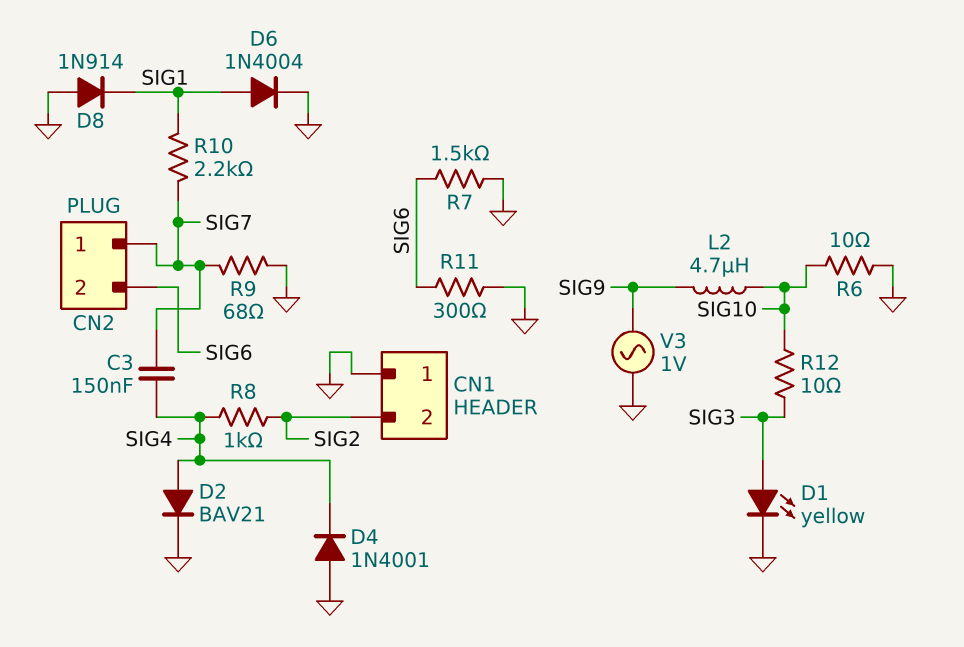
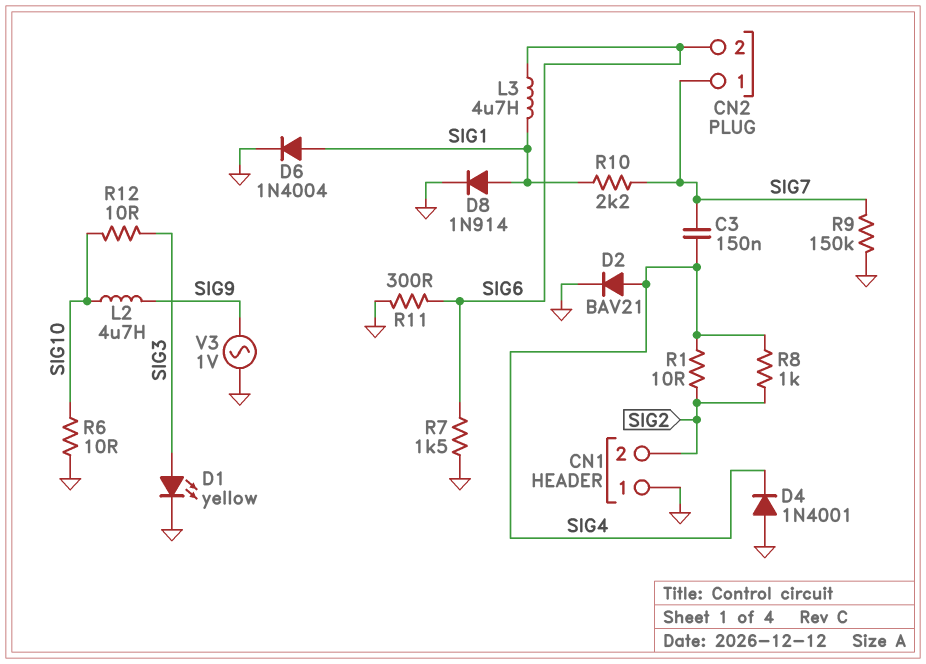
D8: diode 1N914 (A GND, K SIG1) -> diode 1N914 (A SIG1, K GND)
L3: none -> 4.7uH (SIG1, SIG6)
R1: none -> 10 (SIG2, SIG4)
R9: 68 (GND, SIG7) -> 150k (GND, SIG7)

